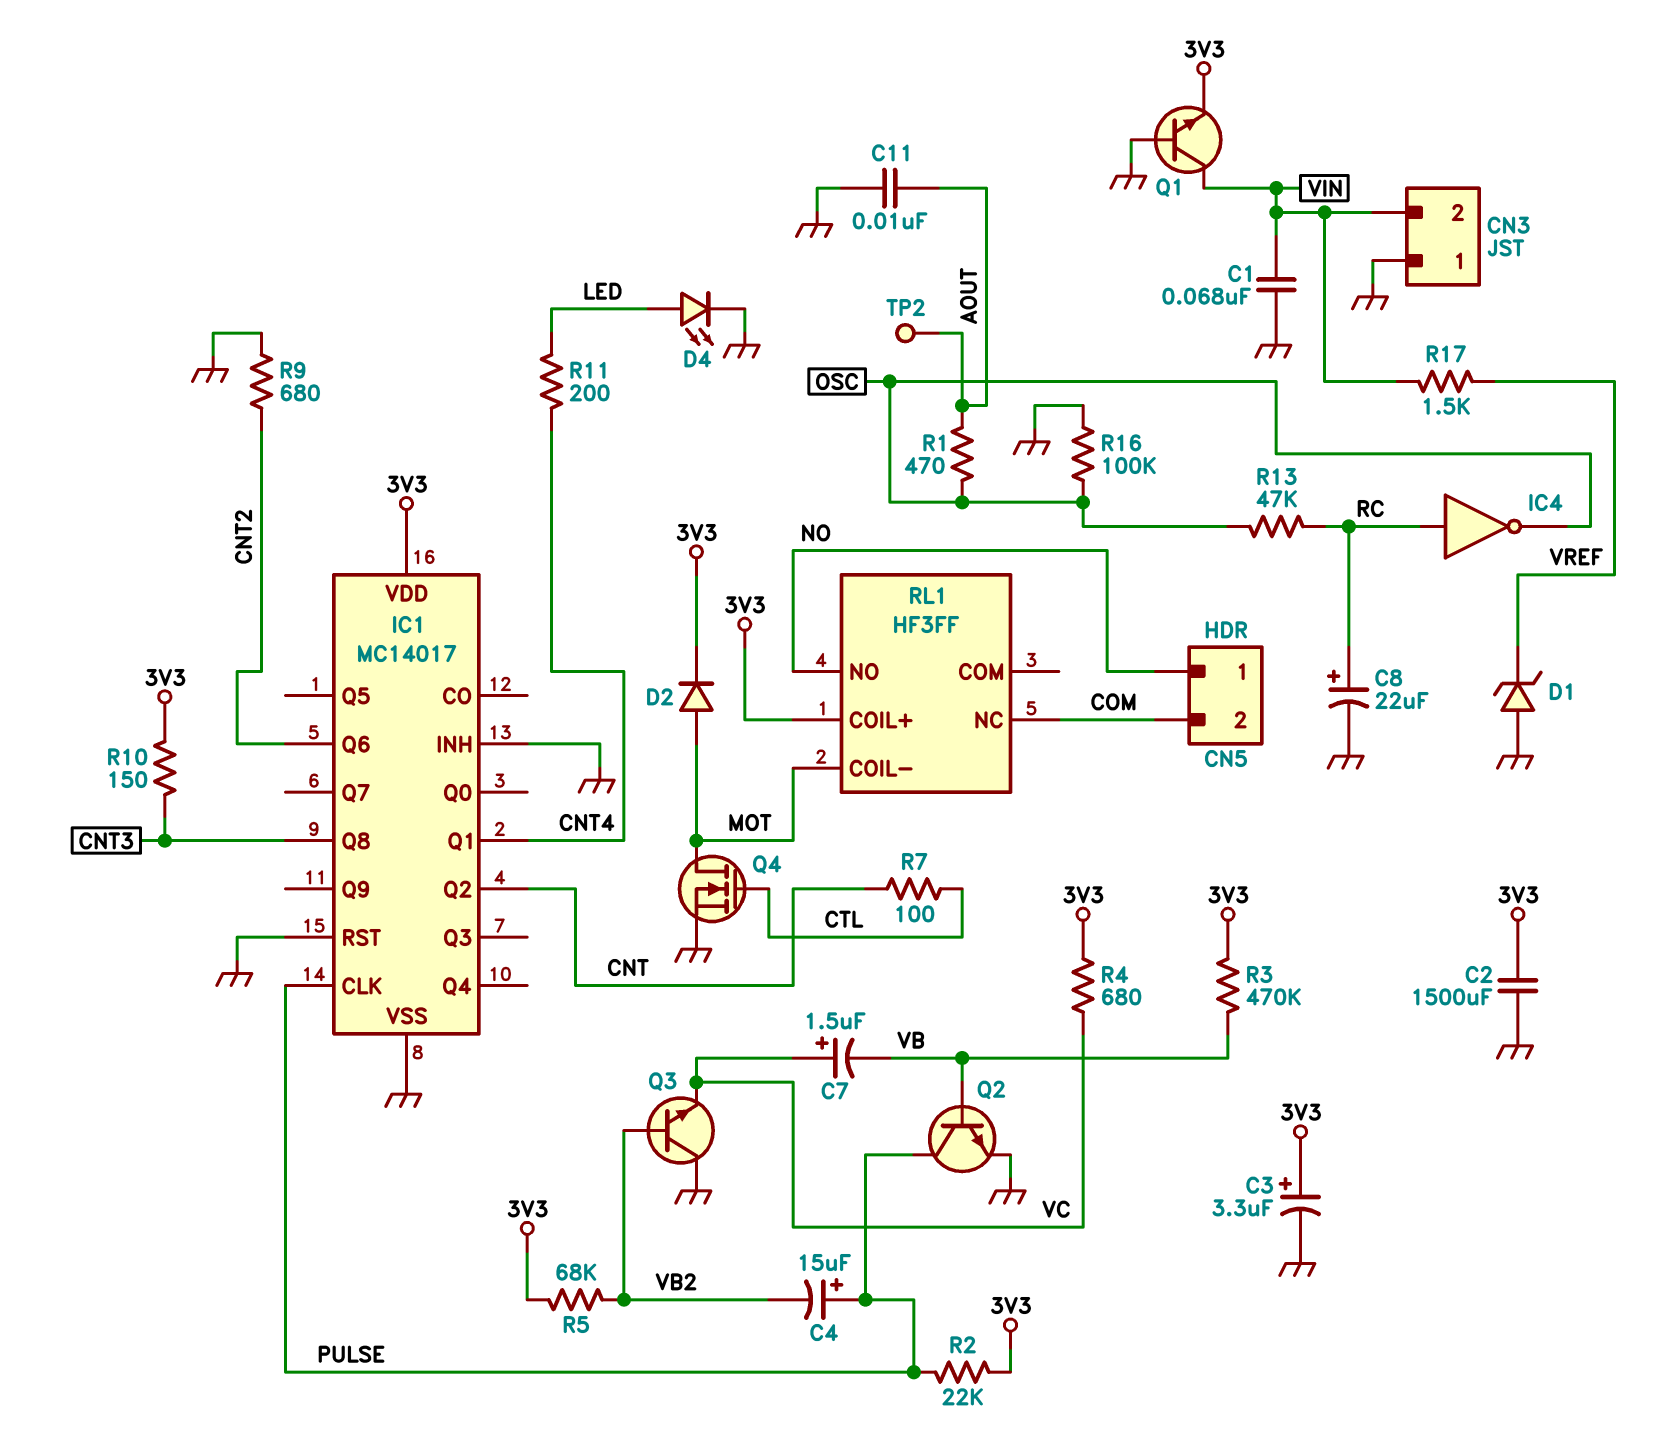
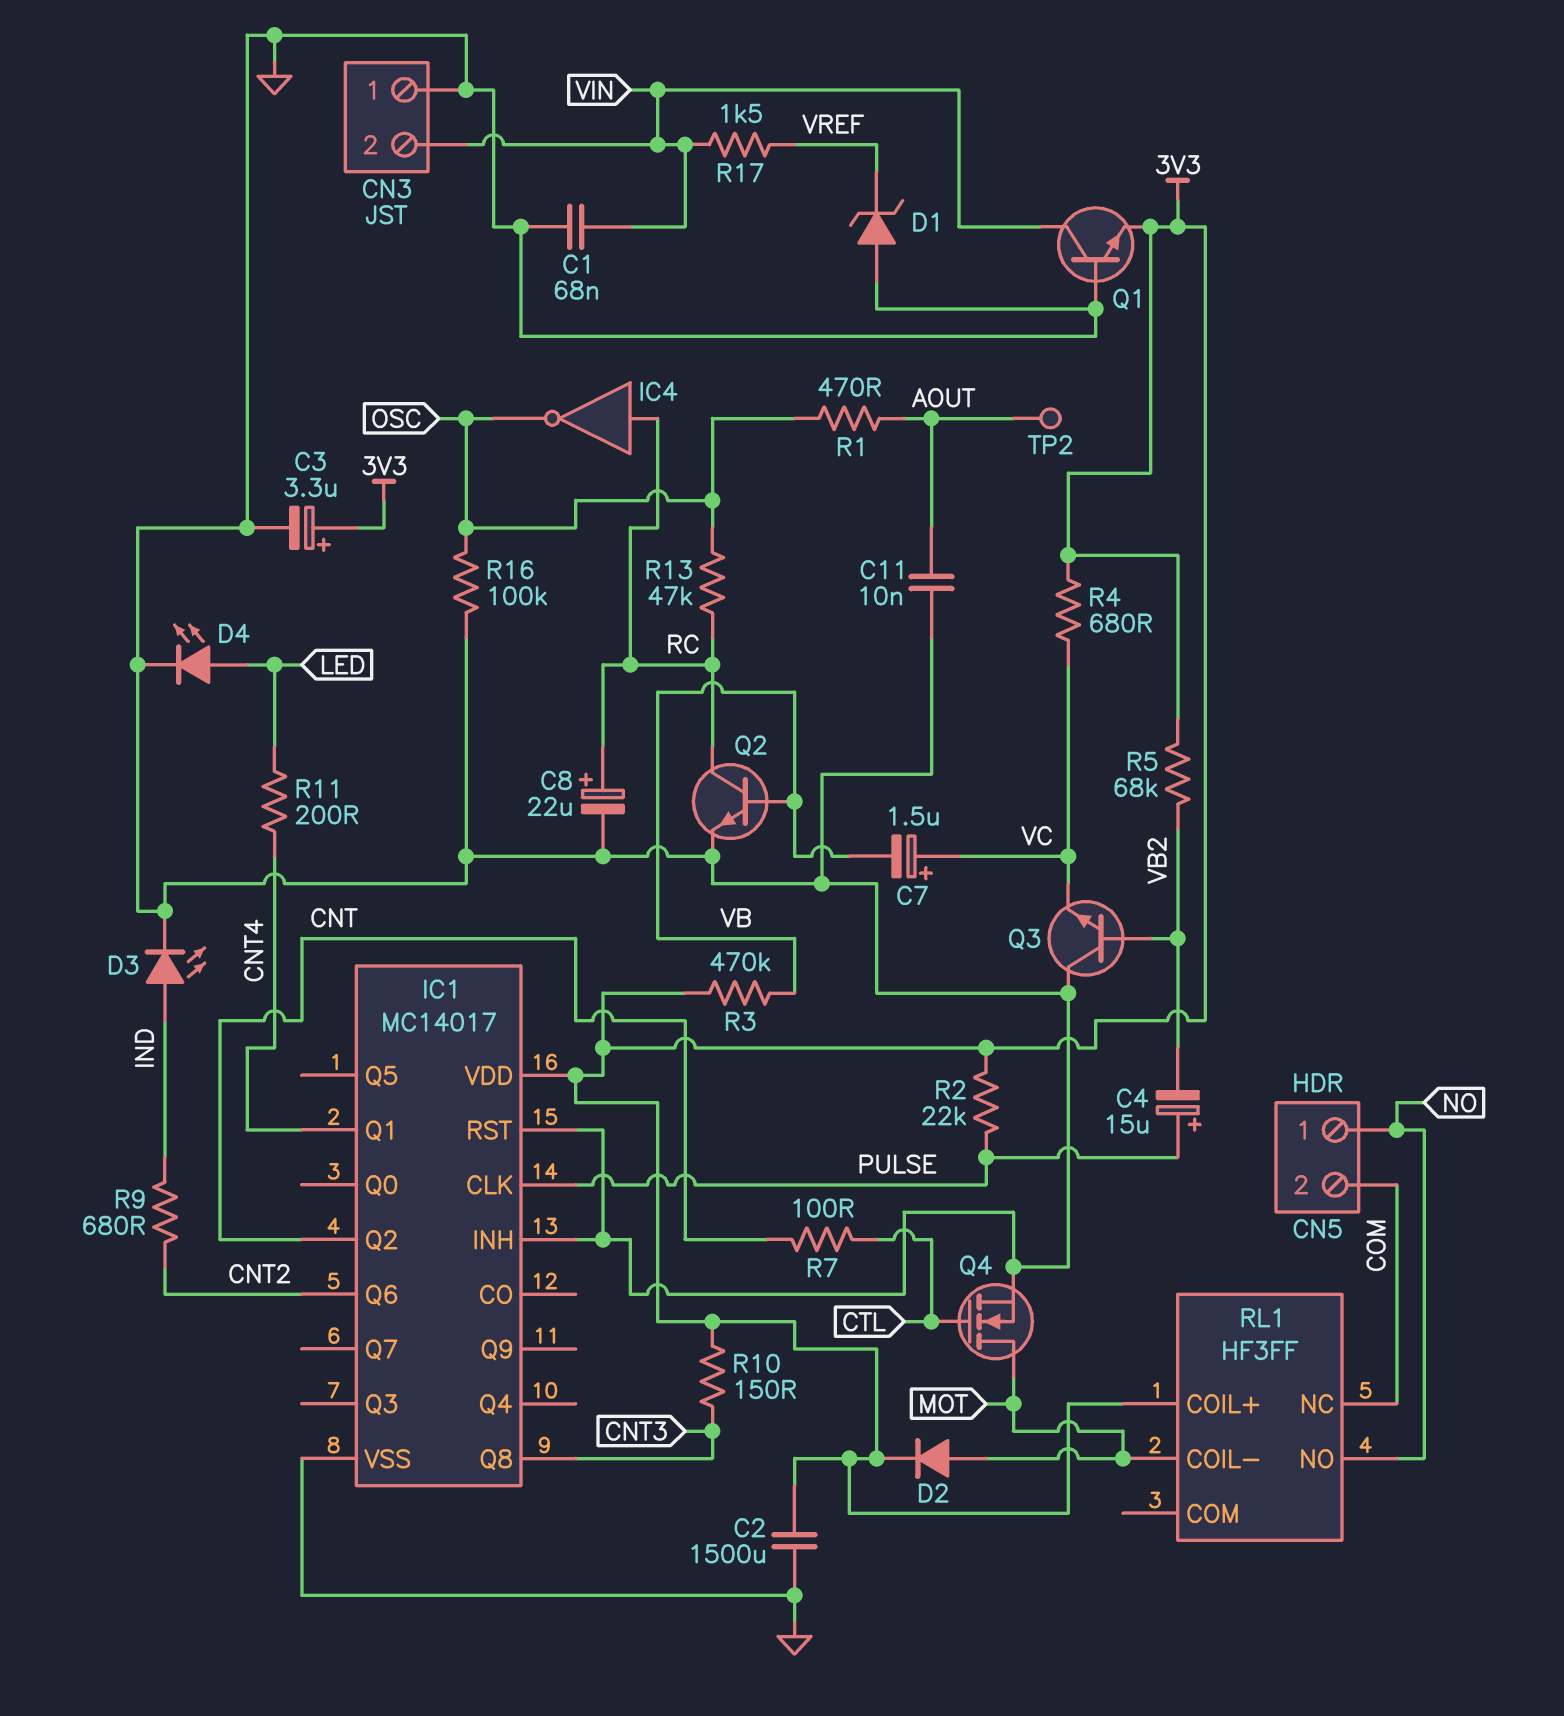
D3: none -> LED (A IND, K GND)
Q2: NPN (B VB, C PULSE, E GND) -> NPN (B VB, C RC, E GND)
R9: 680 (CNT2, GND) -> 680 (CNT2, IND)

